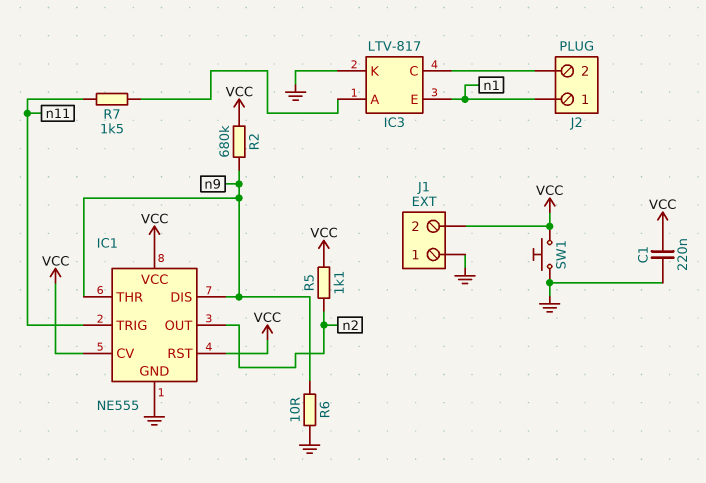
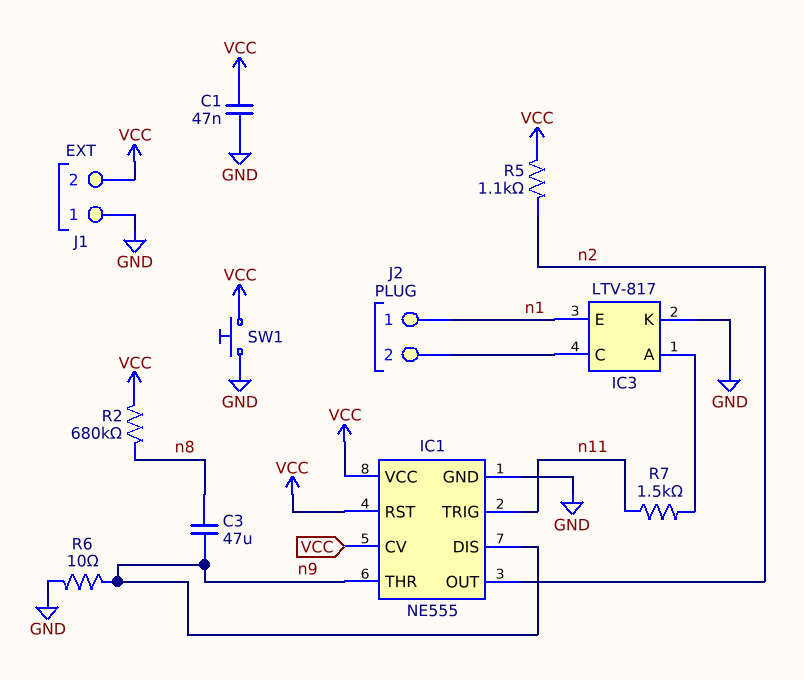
C1: 220nF (GND, VCC) -> 47nF (GND, VCC)
C3: none -> 47uF (n8, n9)
R2: 680k (VCC, n9) -> 680k (VCC, n8)

